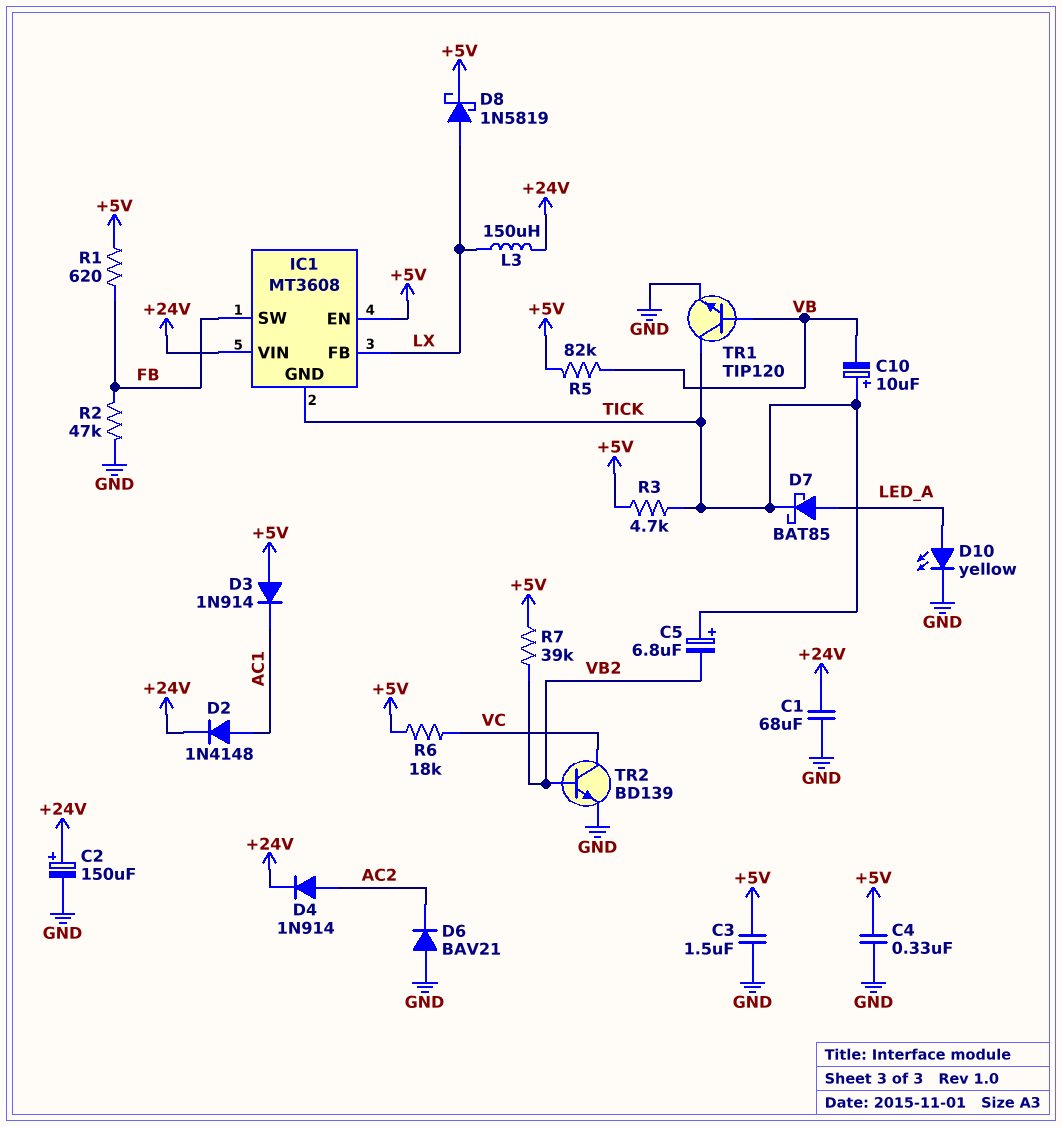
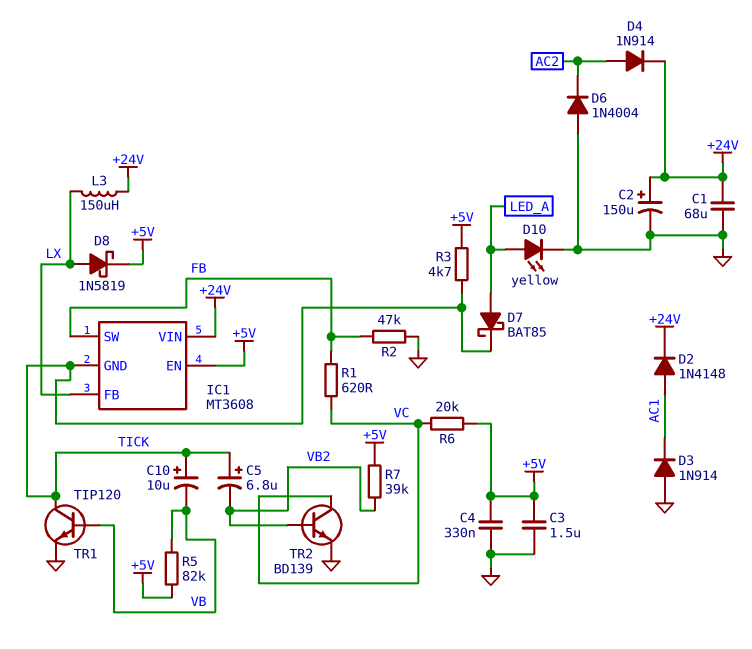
D3: diode 1N914 (A +5V, K AC1) -> diode 1N914 (A GND, K AC1)
D6: diode BAV21 (A GND, K AC2) -> diode 1N4004 (A GND, K AC2)
R1: 620 (+5V, FB) -> 620 (FB, VC)
R6: 18k (+5V, VC) -> 20k (+5V, VC)

